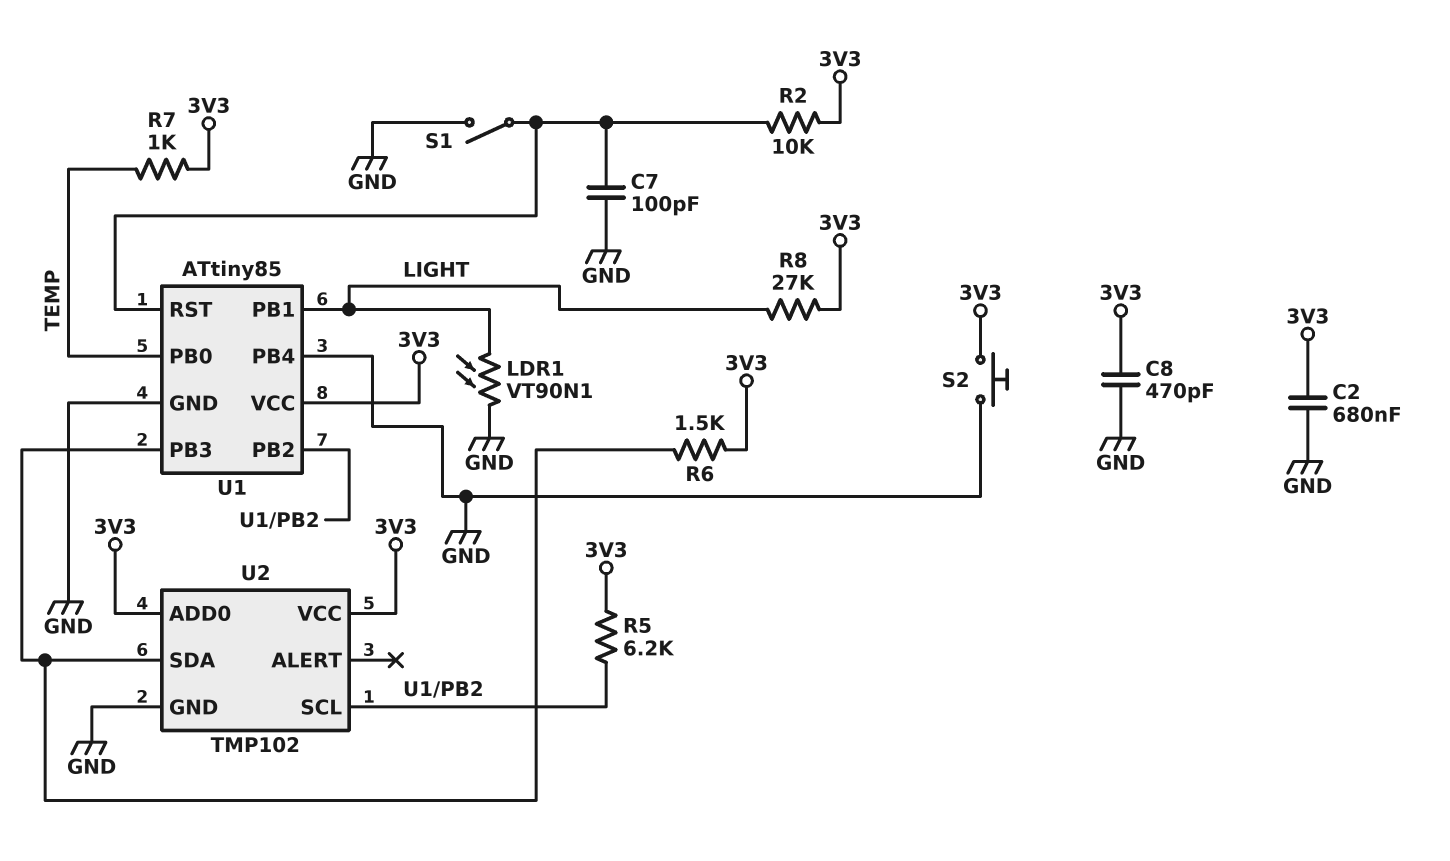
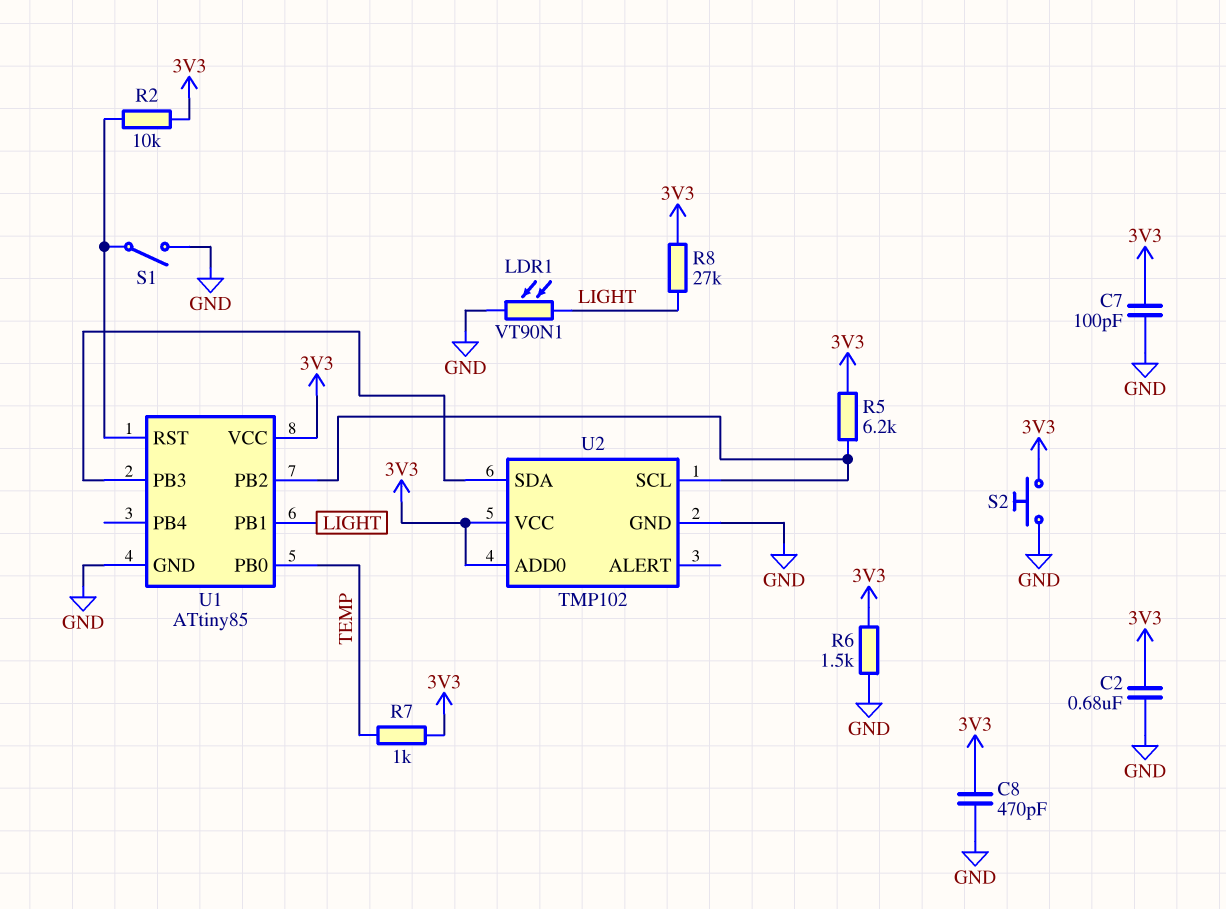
C7: 100pF (GND, U1/RST) -> 100pF (3V3, GND)
R6: 1.5k (3V3, U1/PB3) -> 1.5k (3V3, GND)
U1 pin PB4: GND -> none

